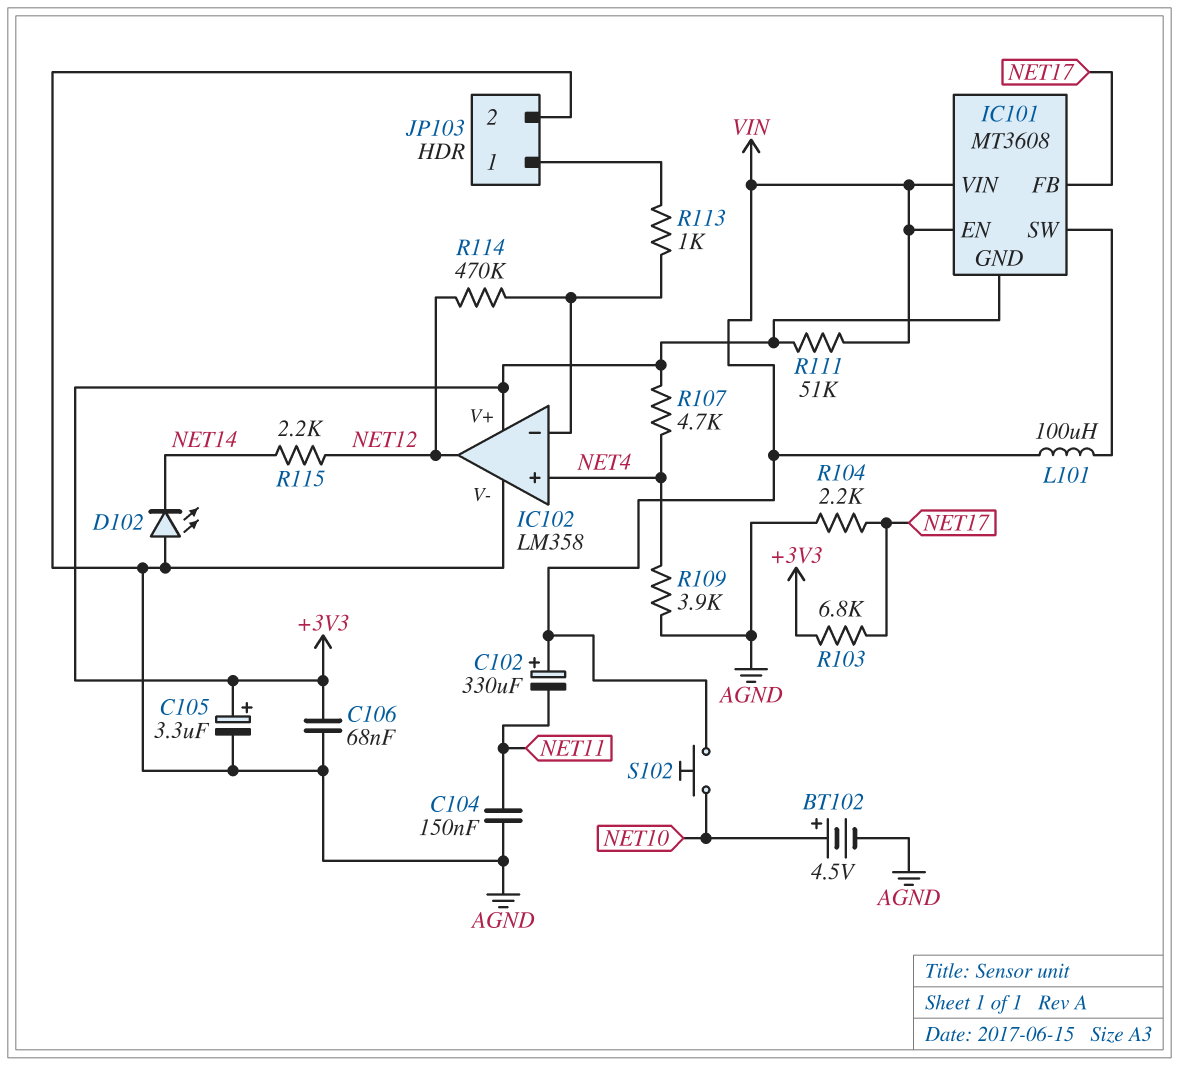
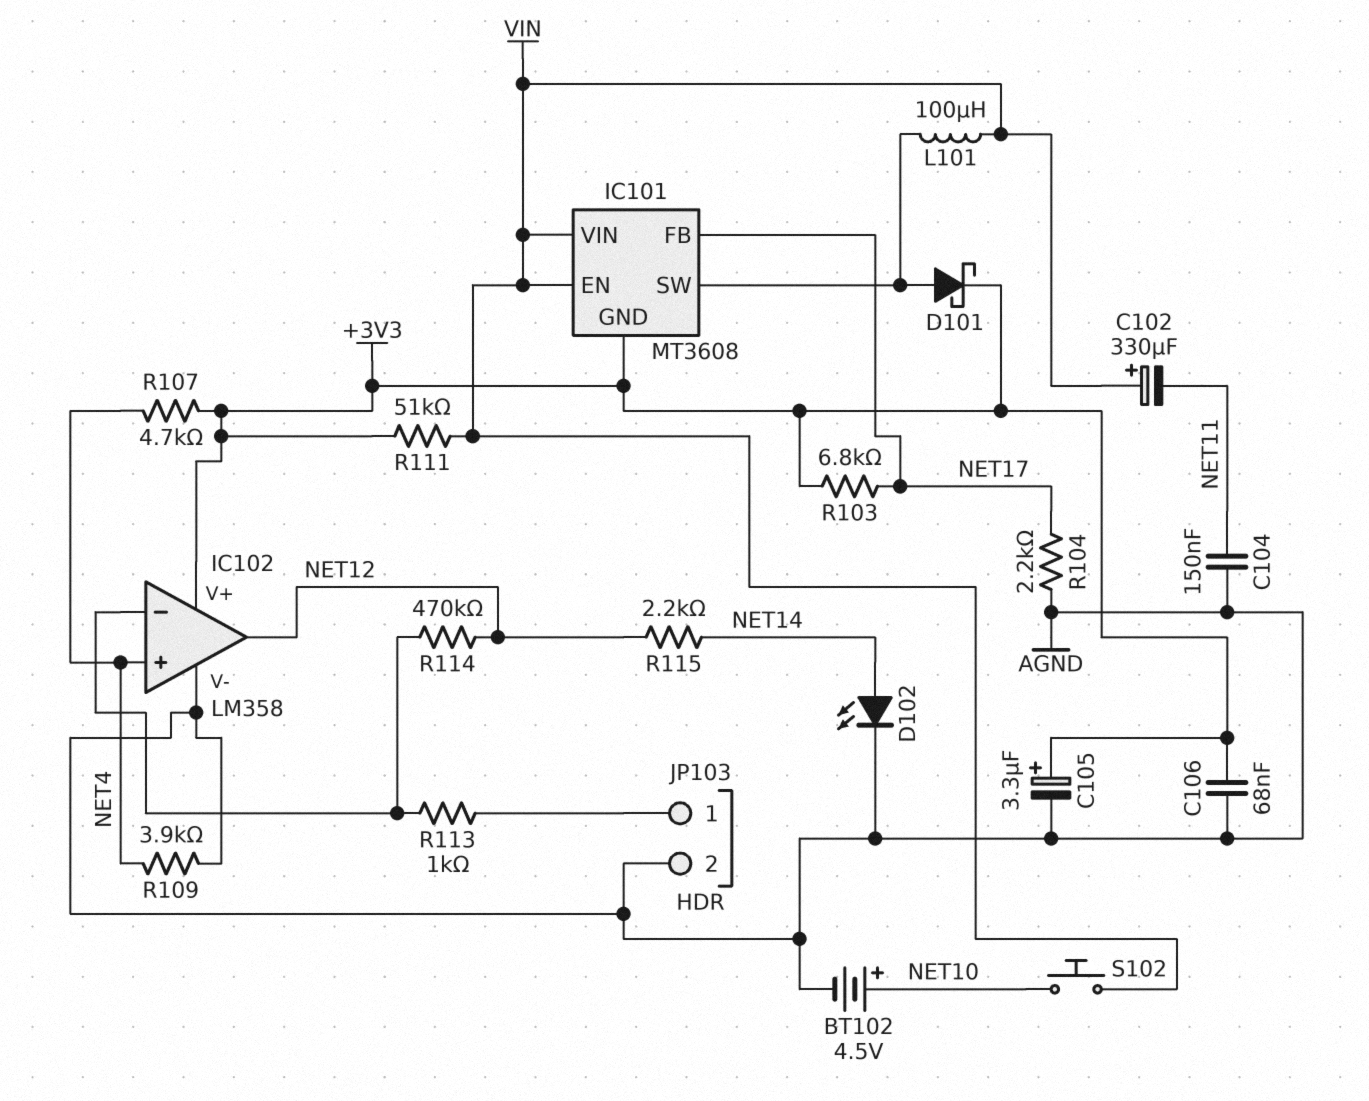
D101: none -> schottky (A IC101/SW, K +3V3)
D102: LED (A AGND, K NET14) -> LED (A NET14, K AGND)

